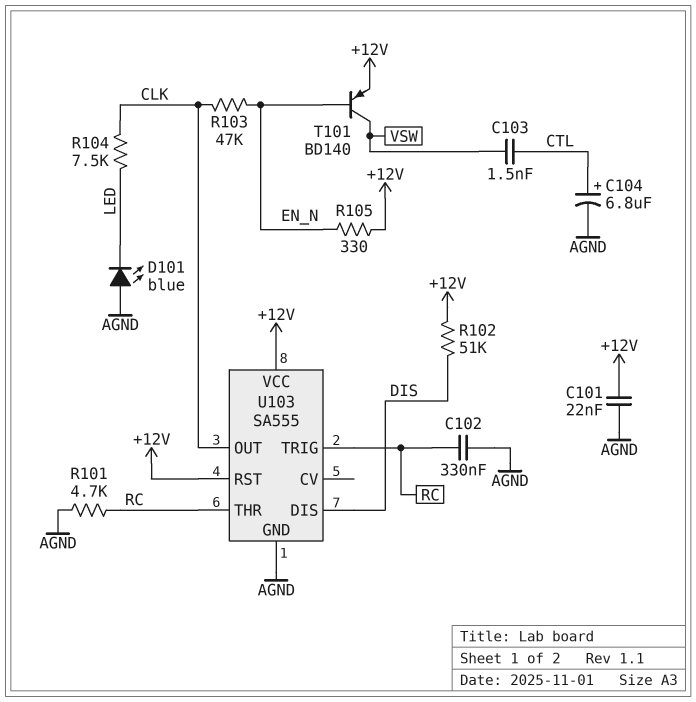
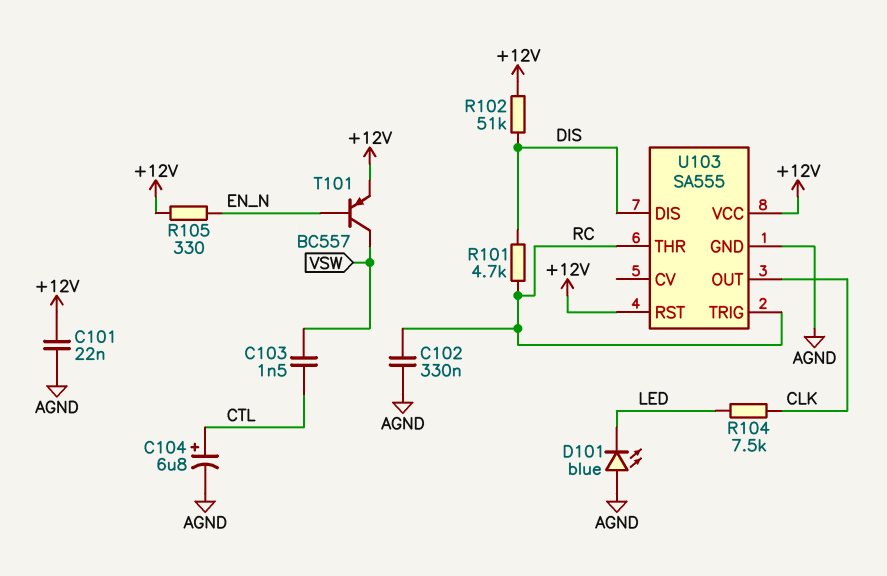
R101: 4.7k (AGND, RC) -> 4.7k (DIS, RC)
R103: 47k (CLK, EN_N) -> none
T101: PNP BD140 (B EN_N, C VSW, E +12V) -> PNP BC557 (B EN_N, C VSW, E +12V)

